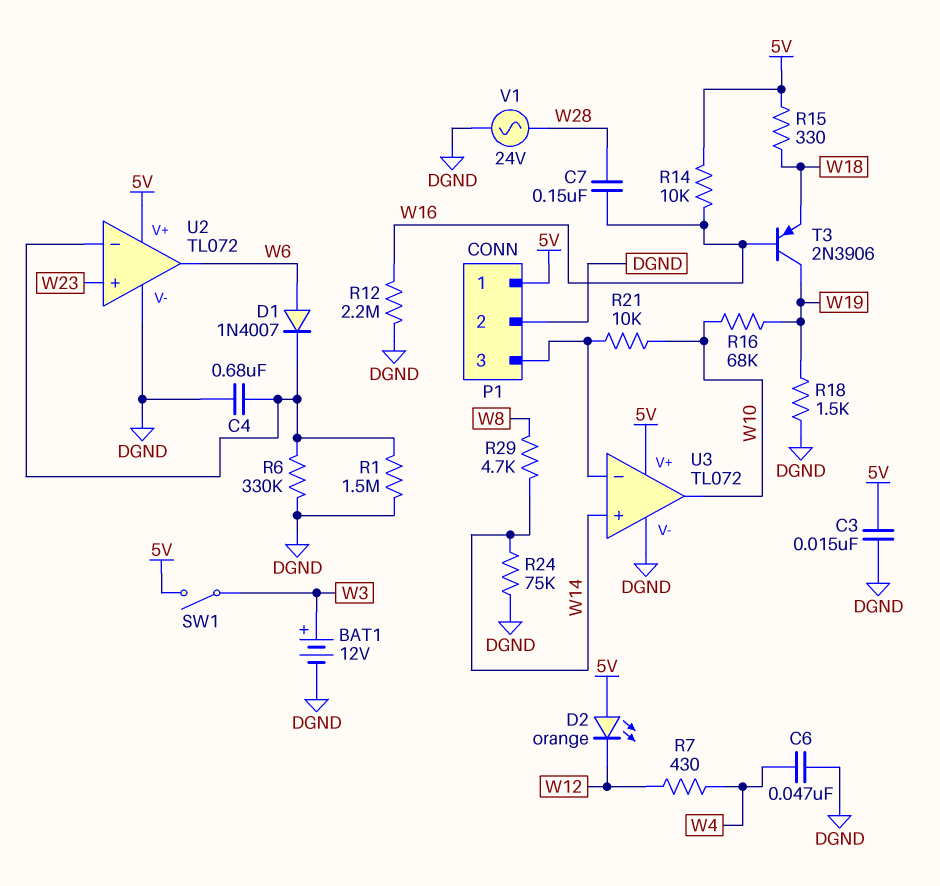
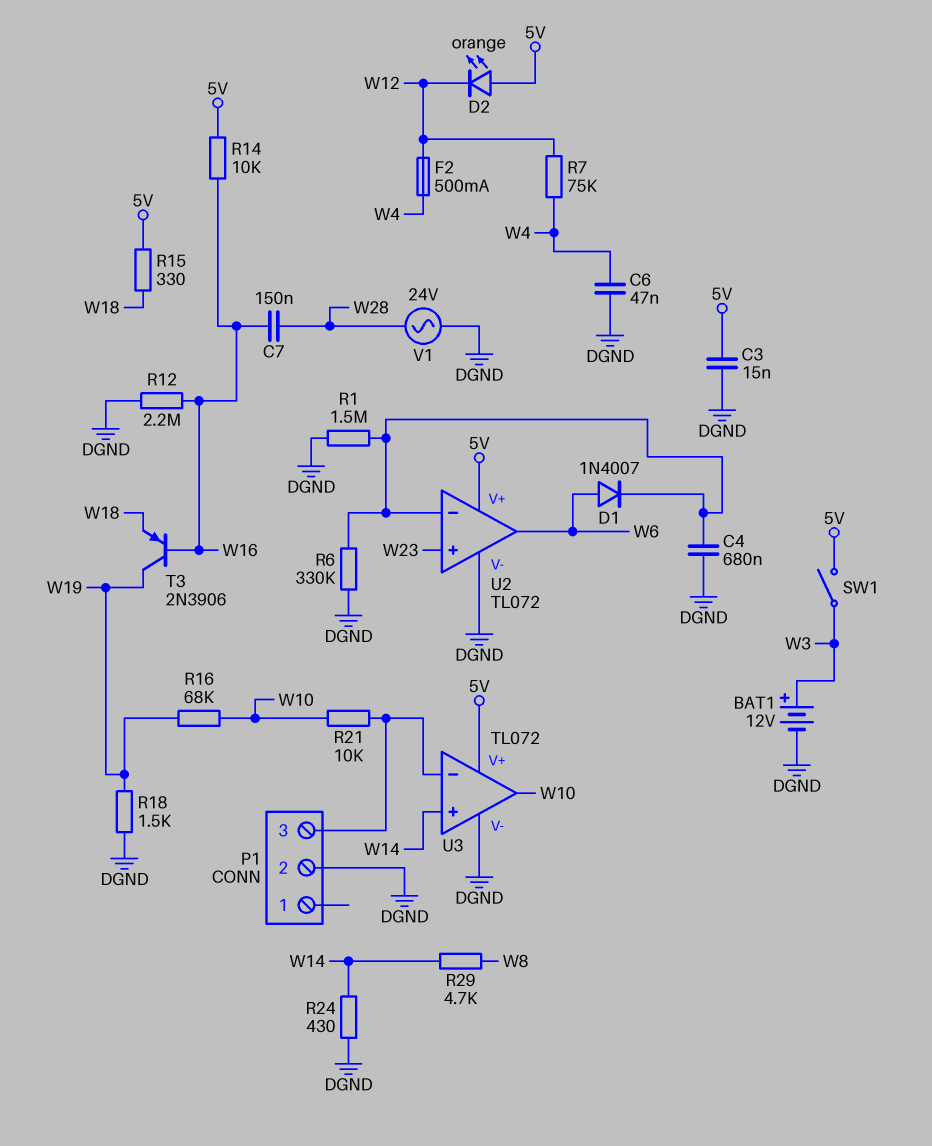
F2: none -> 500mA (W4, W12)
P1 pin 1: 5V -> none
R7: 430 (W4, W12) -> 75k (W4, W12)
R24: 75k (DGND, W14) -> 430 (DGND, W14)

